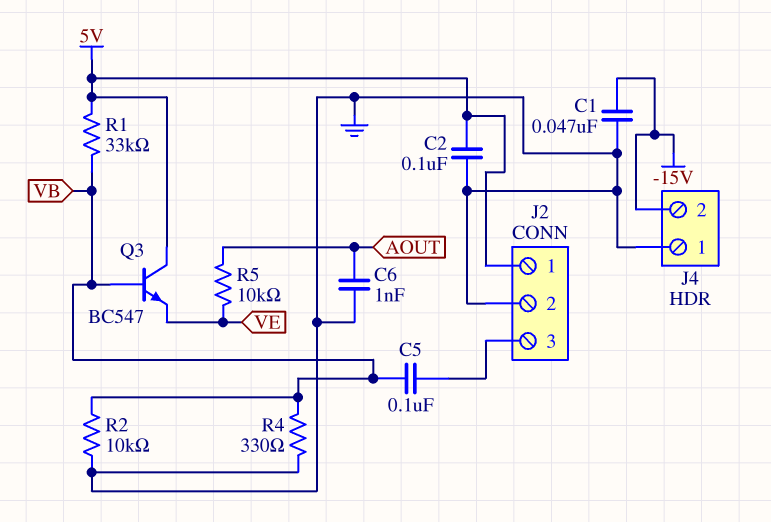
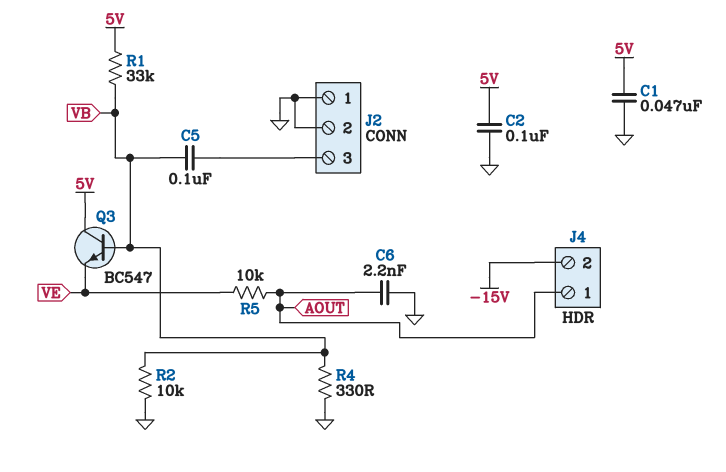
C1: 47nF (-15V, GND) -> 47nF (5V, GND)
C6: 1nF (AOUT, GND) -> 2.2nF (AOUT, GND)
J2 pin 1: 5V -> GND
J4 pin 1: GND -> AOUT

